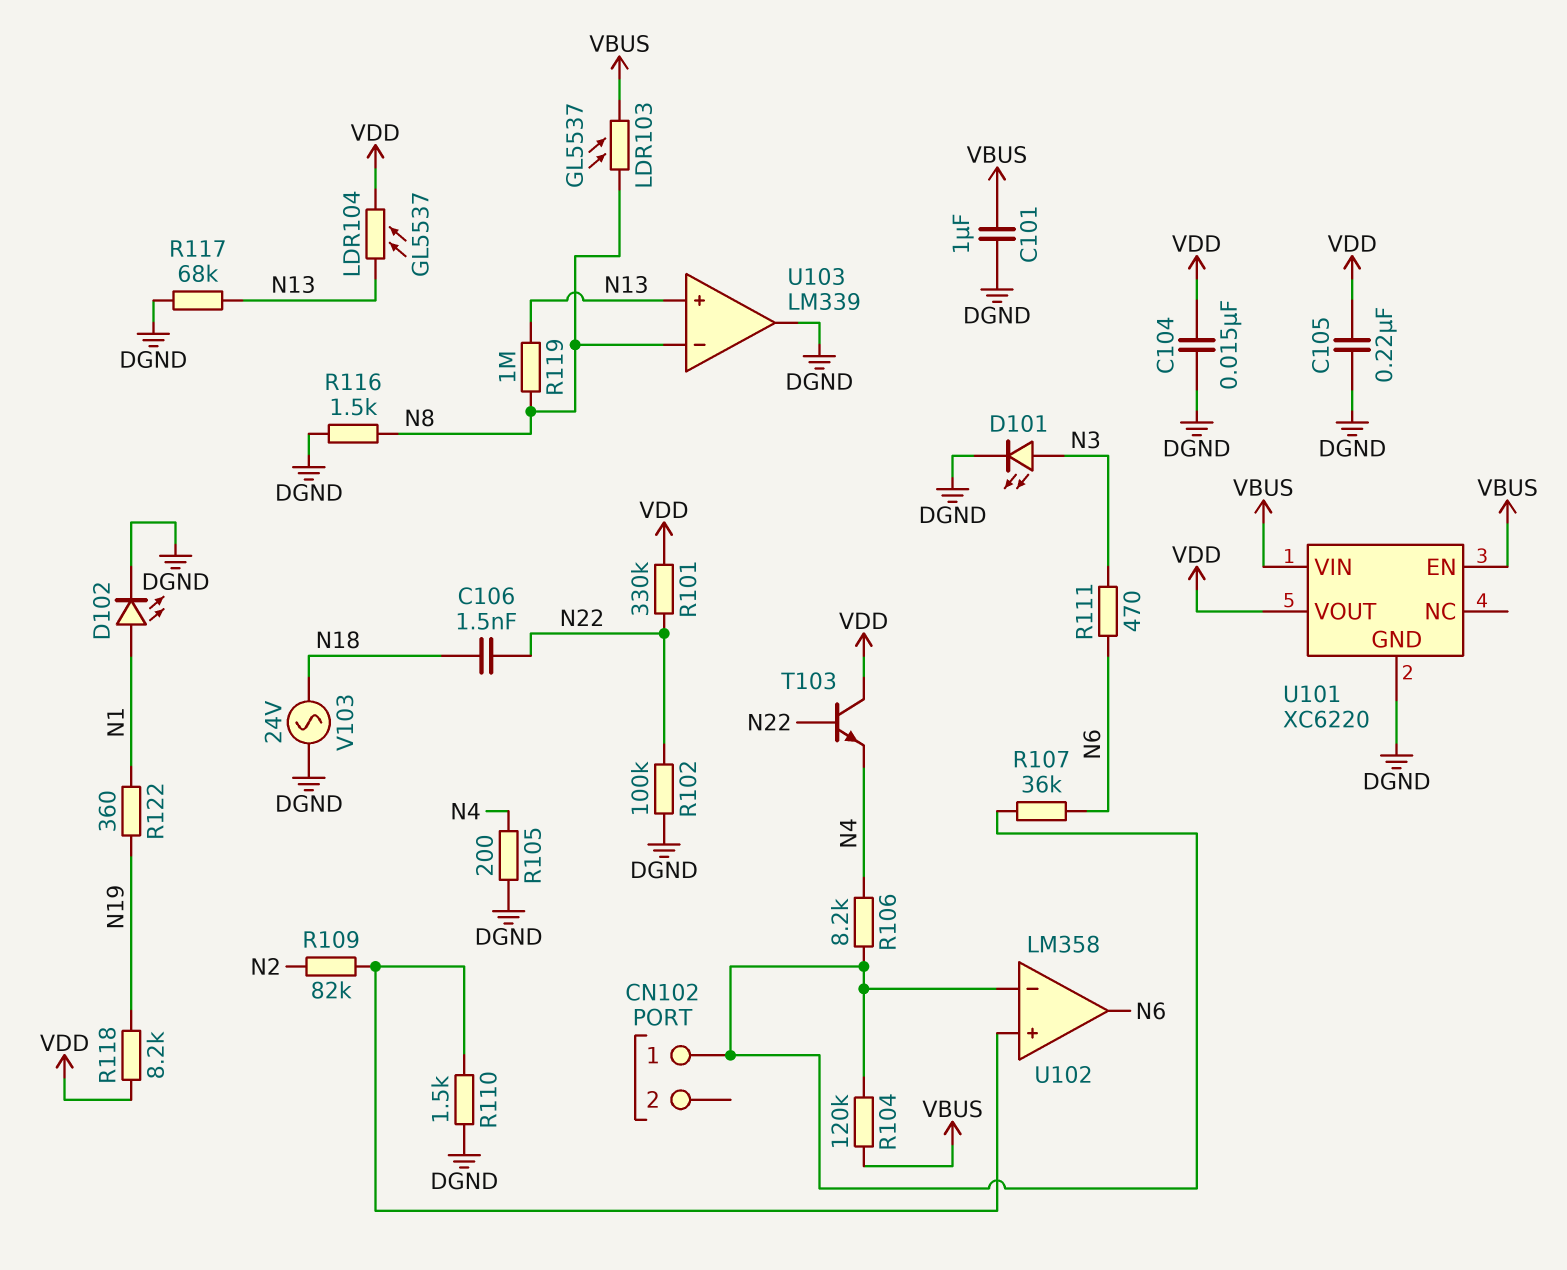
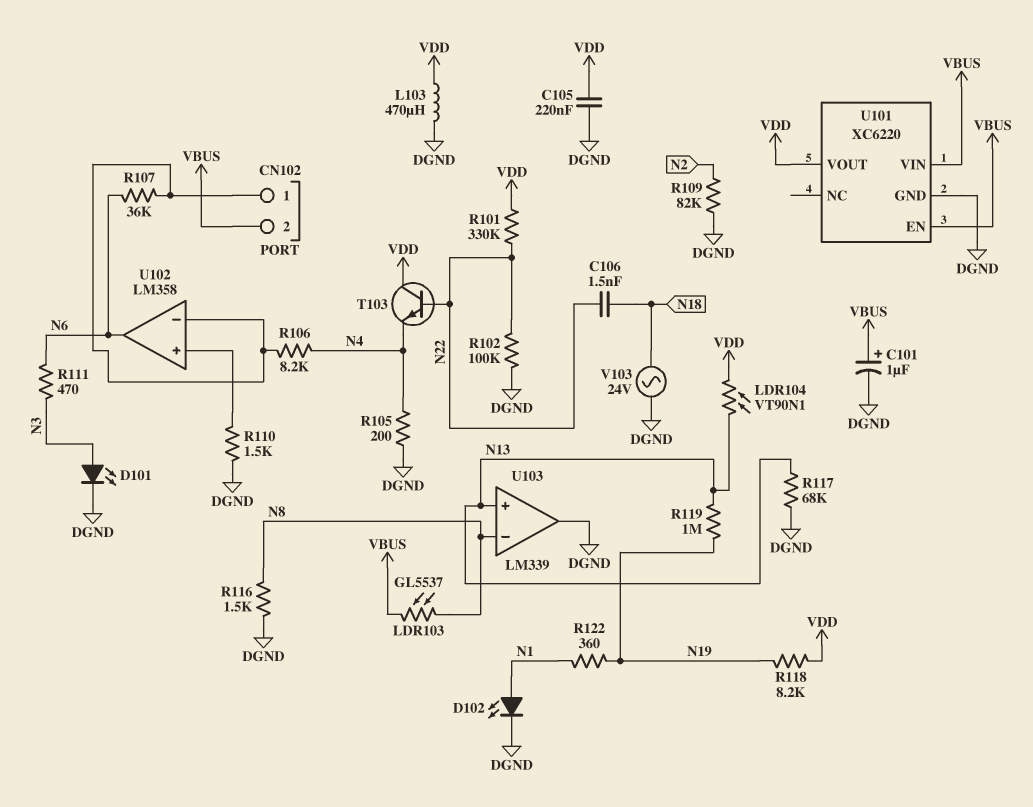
C101: 1uF (DGND, VBUS) -> 1uF (plus VBUS, minus DGND)
C104: 15nF (DGND, VDD) -> none
CN102 pin 2: none -> VBUS
L103: none -> 470uH (DGND, VDD)
LDR104: GL5537 (N13, VDD) -> VT90N1 (N13, VDD)
R104: 120k (CN102/1, VBUS) -> none
R109: 82k (N2, U102/in+) -> 82k (DGND, N2)
R119: 1M (N8, N13) -> 1M (N13, N19)

